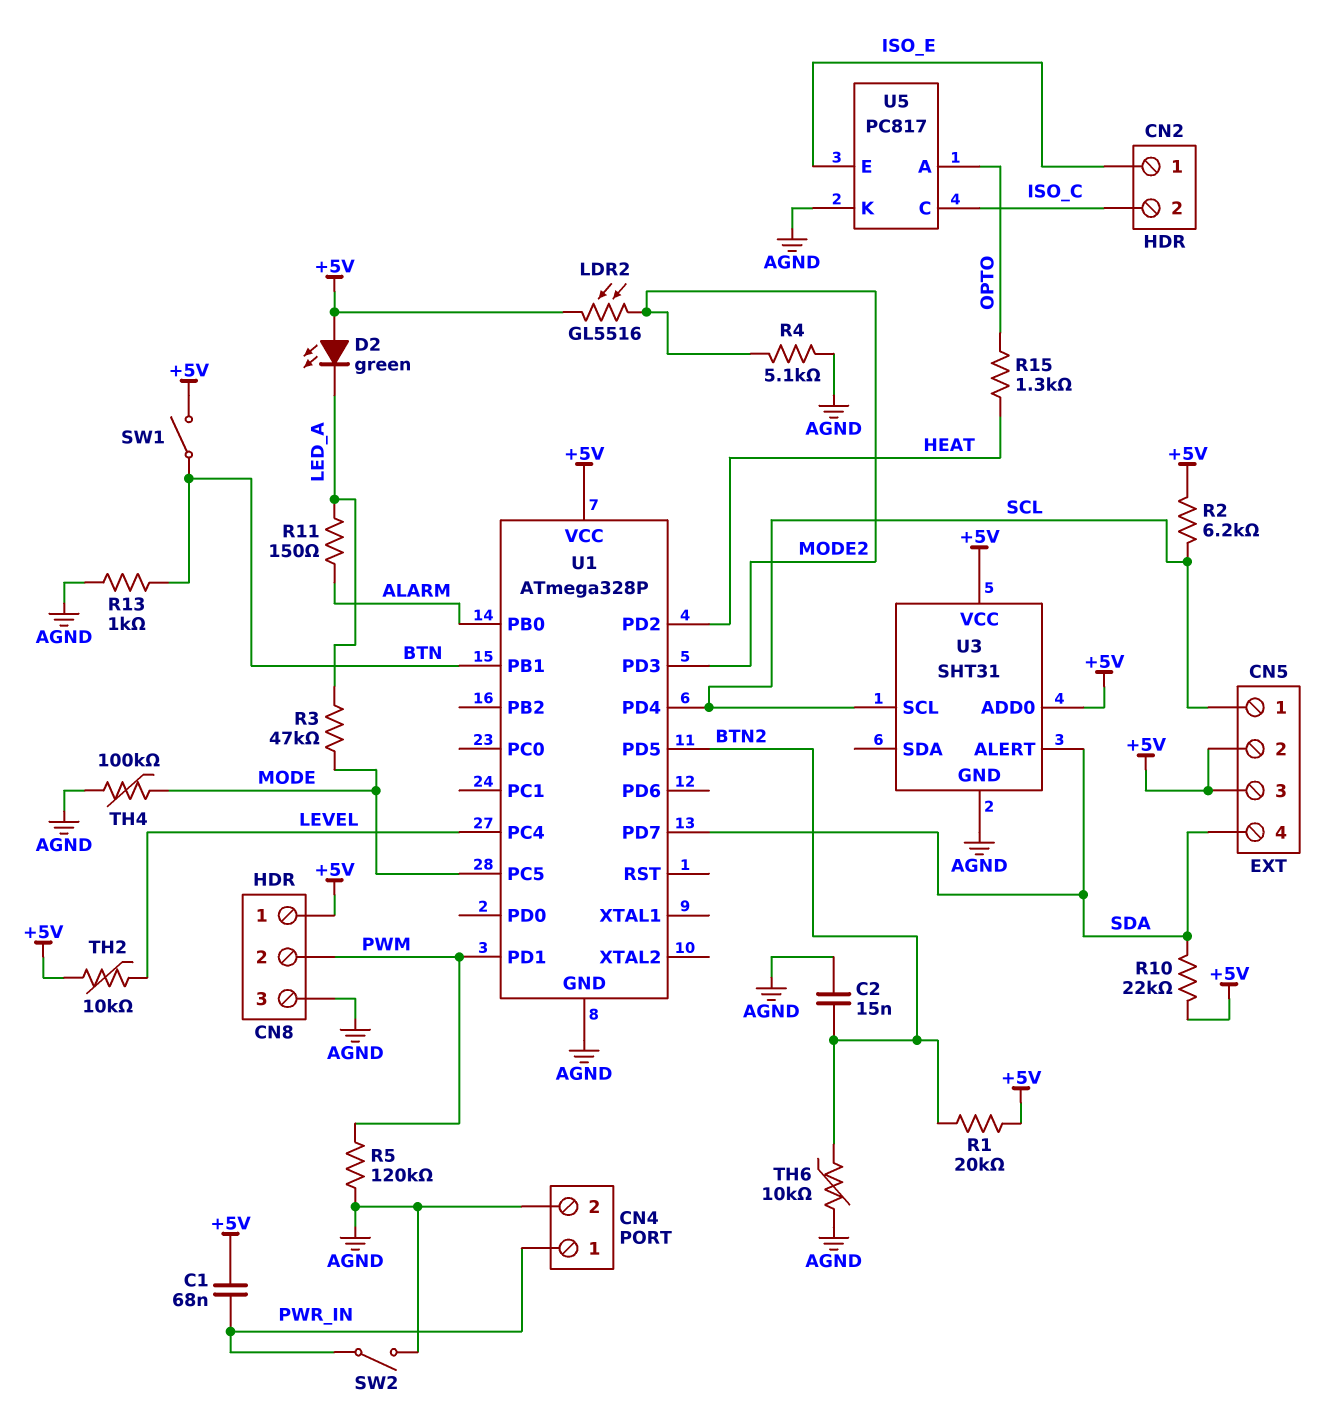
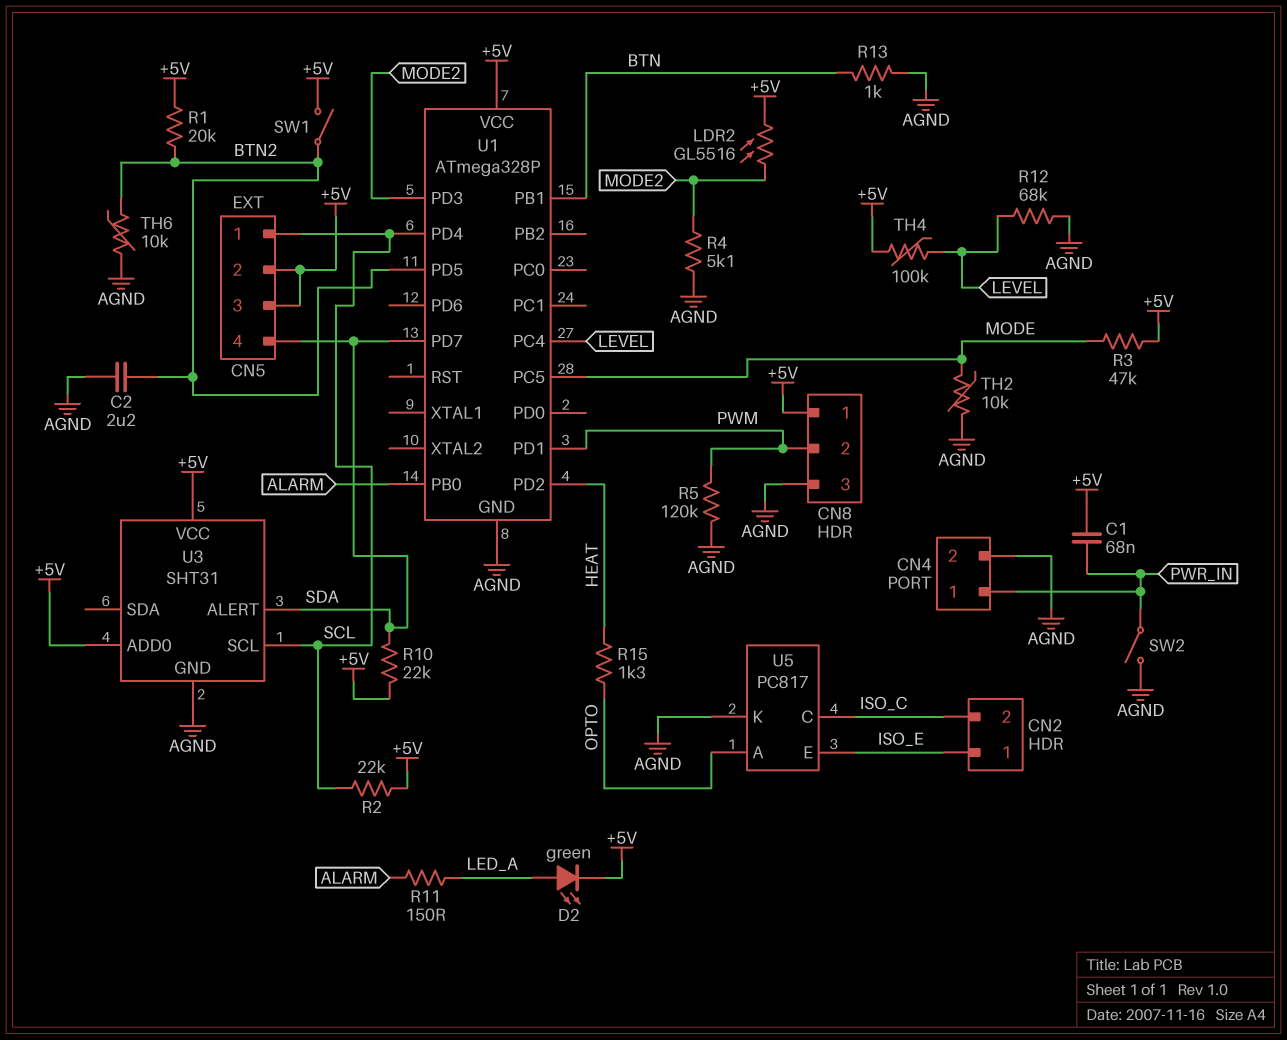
C2: 15nF (AGND, BTN2) -> 2.2uF (AGND, BTN2)
D2: LED green (A +5V, K LED_A) -> LED green (A LED_A, K +5V)
R2: 6.2k (+5V, SCL) -> 22k (+5V, SCL)
R3: 47k (LED_A, MODE) -> 47k (+5V, MODE)
R12: none -> 68k (AGND, LEVEL)
SW1: switch (+5V, BTN) -> switch (+5V, BTN2)
TH2: 10k (+5V, LEVEL) -> 10k (AGND, MODE)
TH4: 100k (AGND, MODE) -> 100k (+5V, LEVEL)

